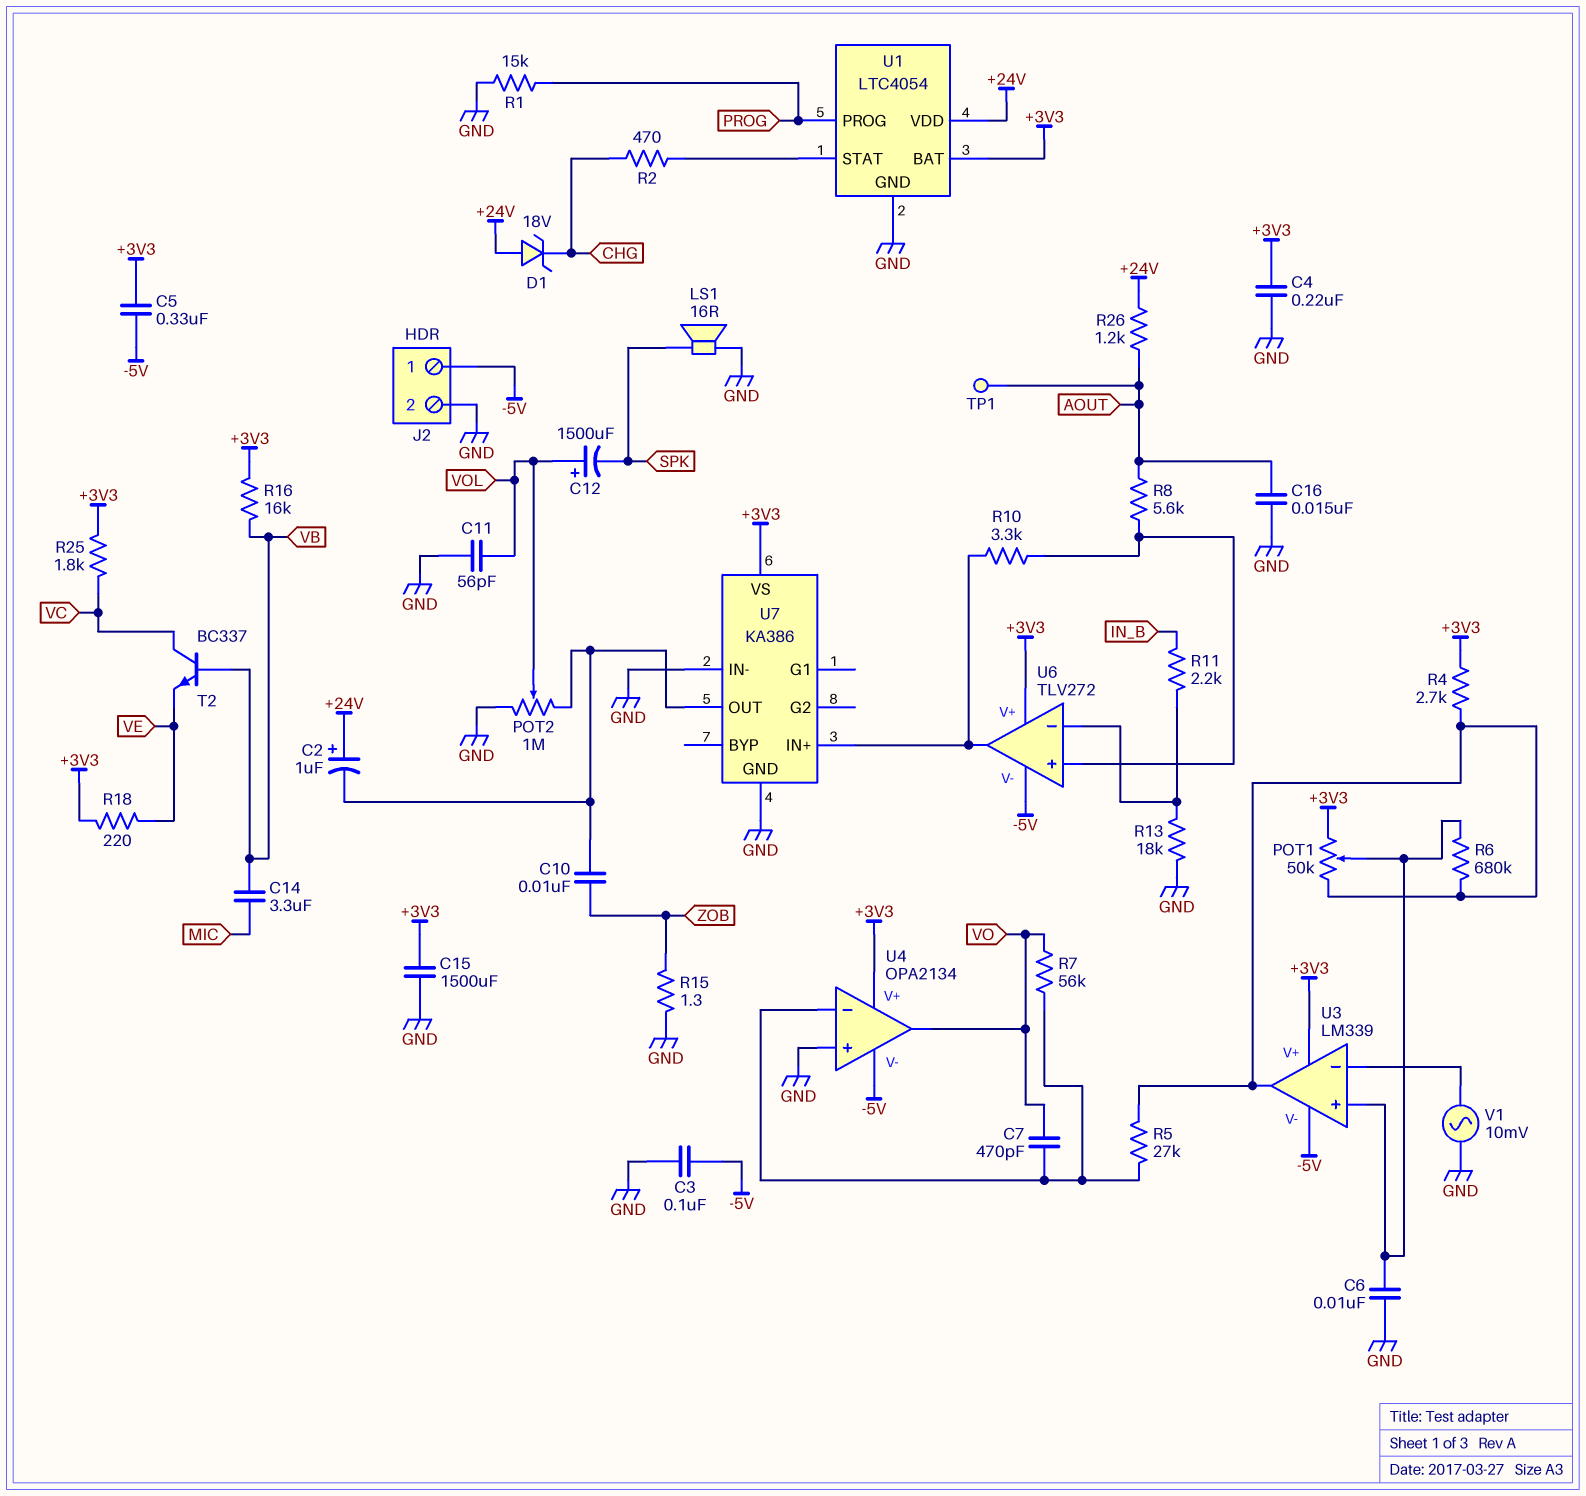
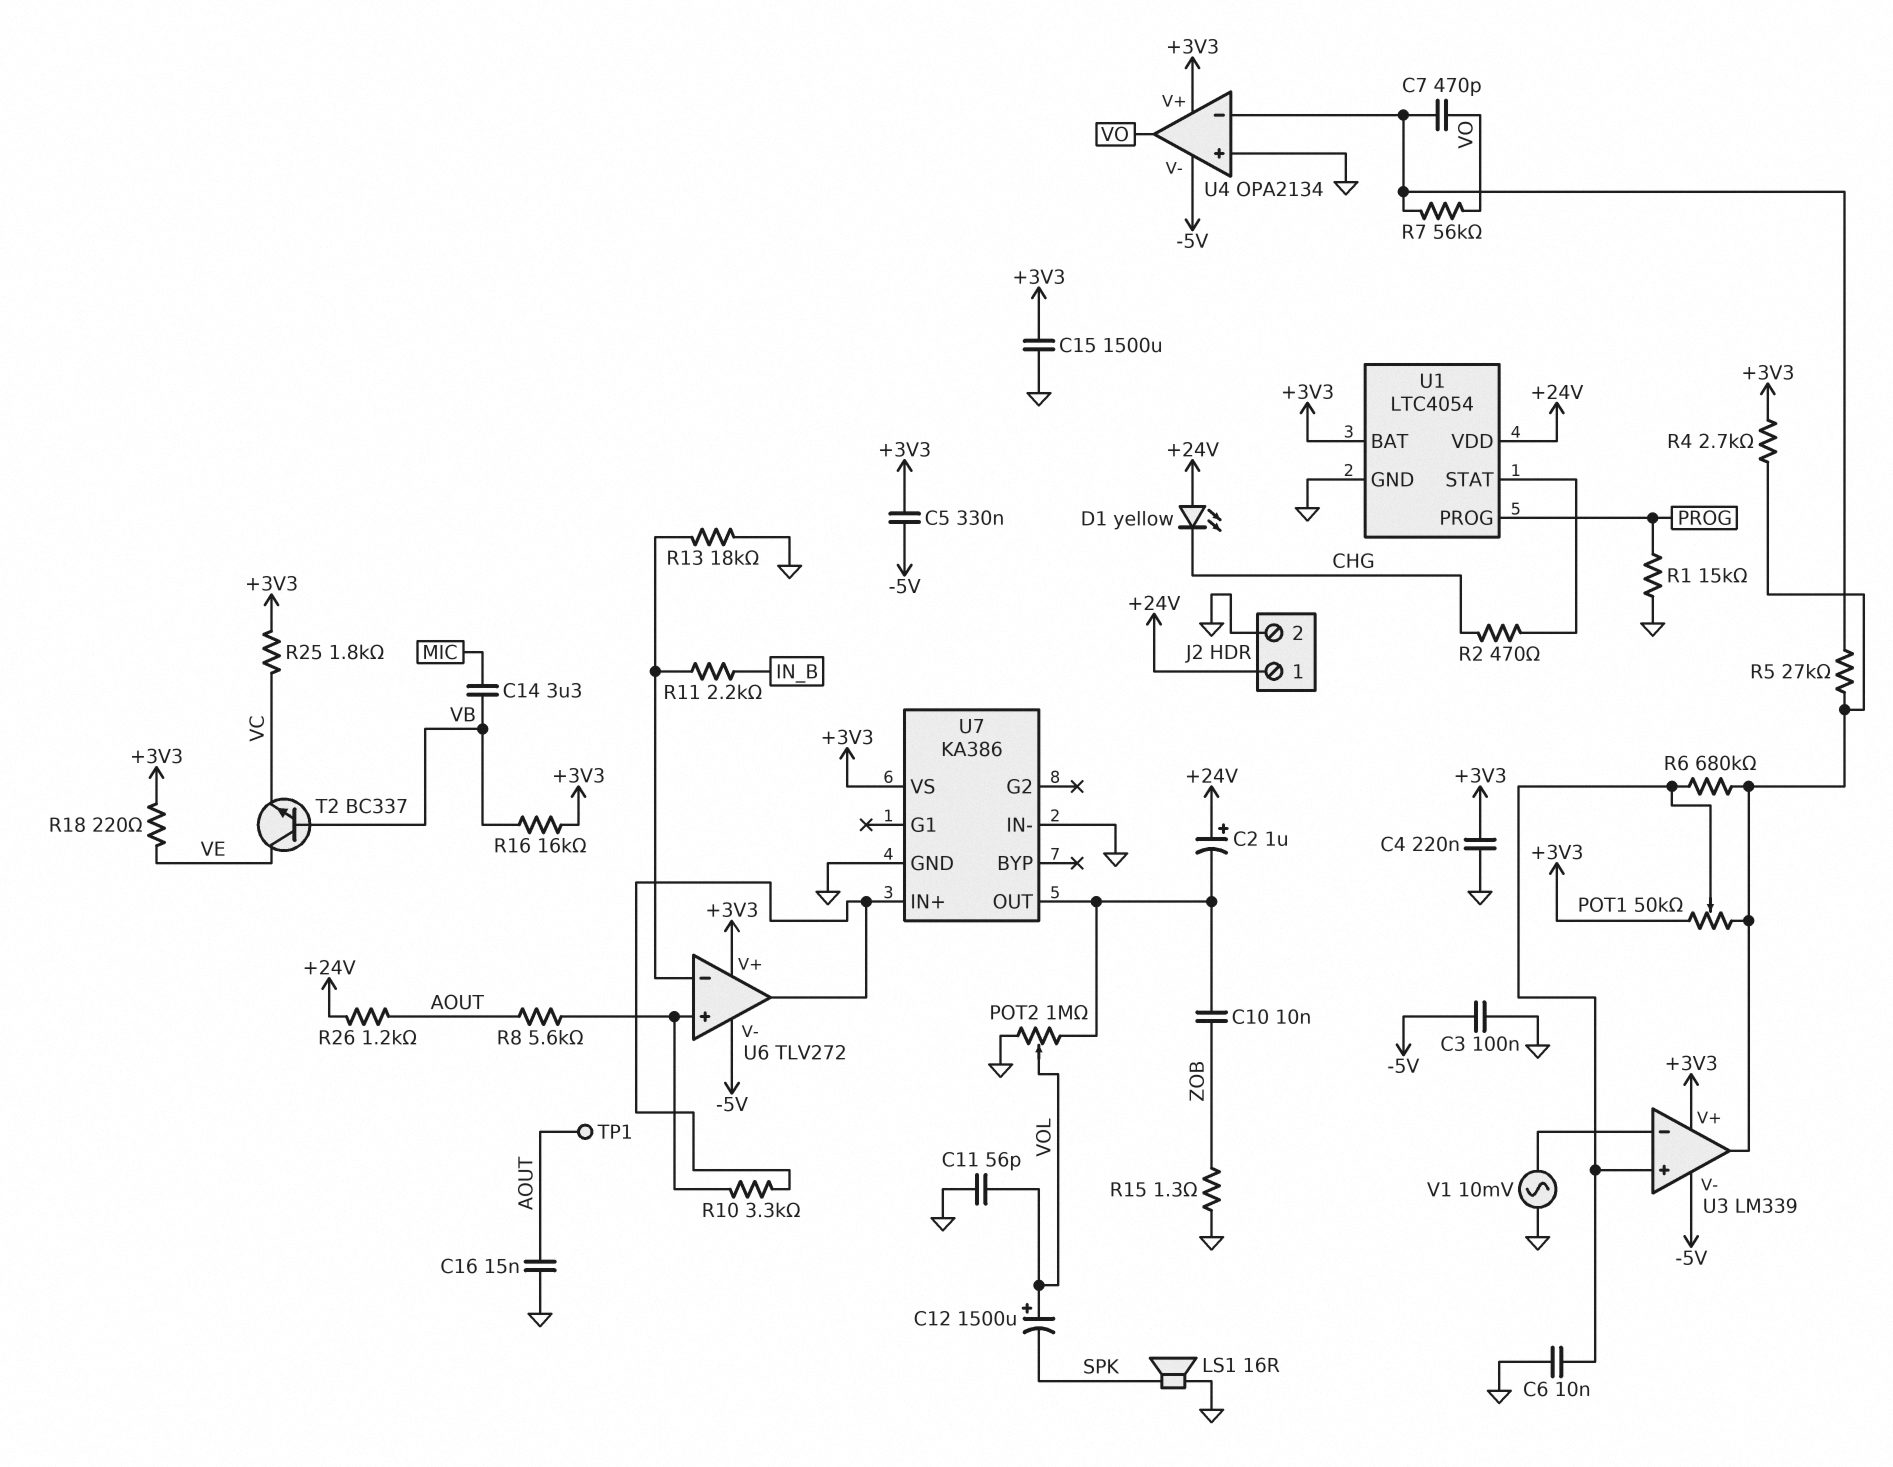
D1: zener 18V (A +24V, K CHG) -> LED yellow (A +24V, K CHG)
J2 pin 1: -5V -> +24V
T2: NPN BC337 (B VB, C VC, E VE) -> NPN BC337 (B VB, C VE, E VC)

